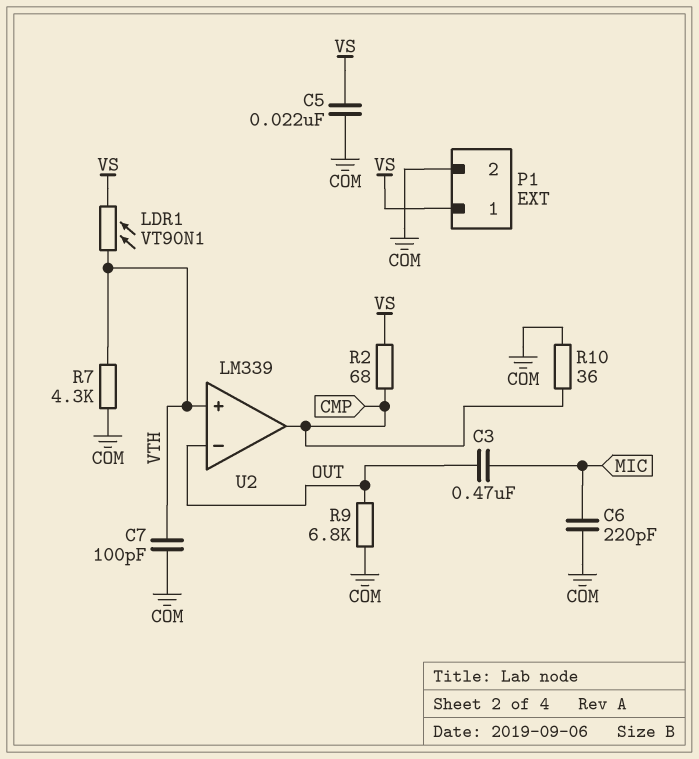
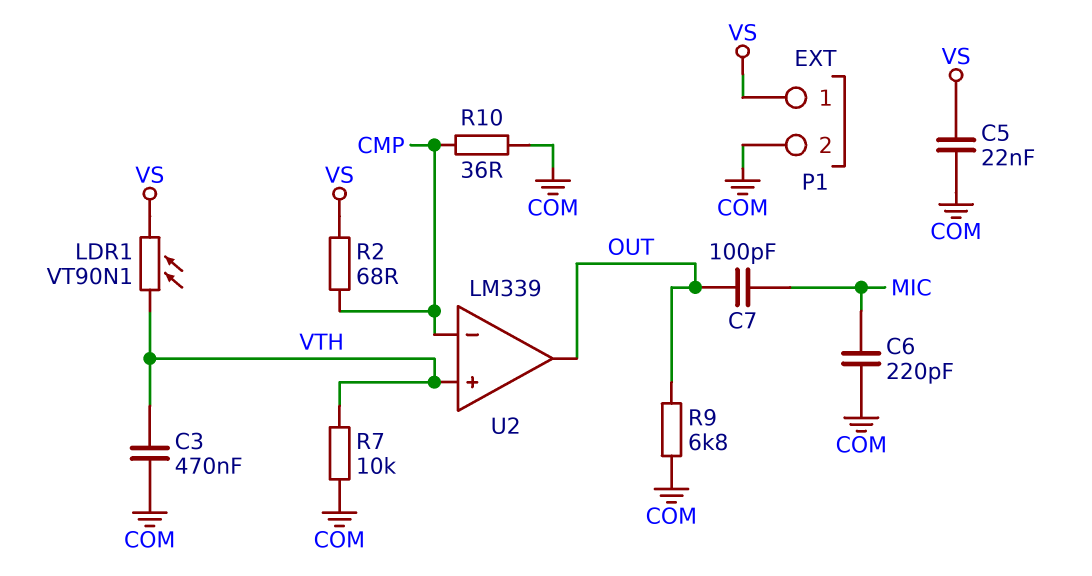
C3: 470nF (MIC, OUT) -> 470nF (COM, VTH)
C7: 100pF (COM, VTH) -> 100pF (MIC, OUT)
R7: 4.3k (COM, VTH) -> 10k (COM, VTH)
U2 pin in-: OUT -> CMP
U2 pin out: CMP -> OUT

